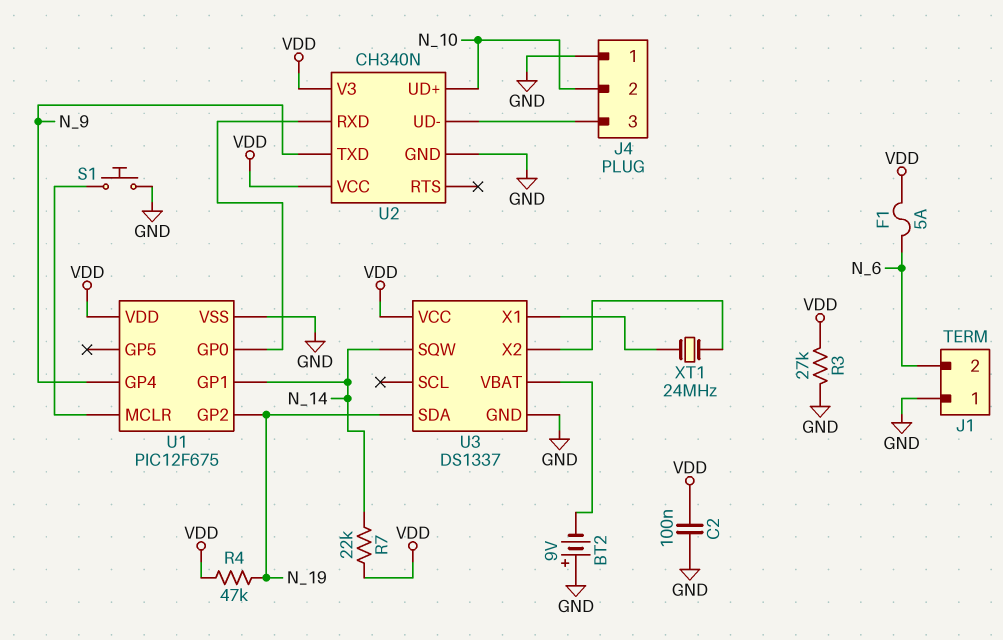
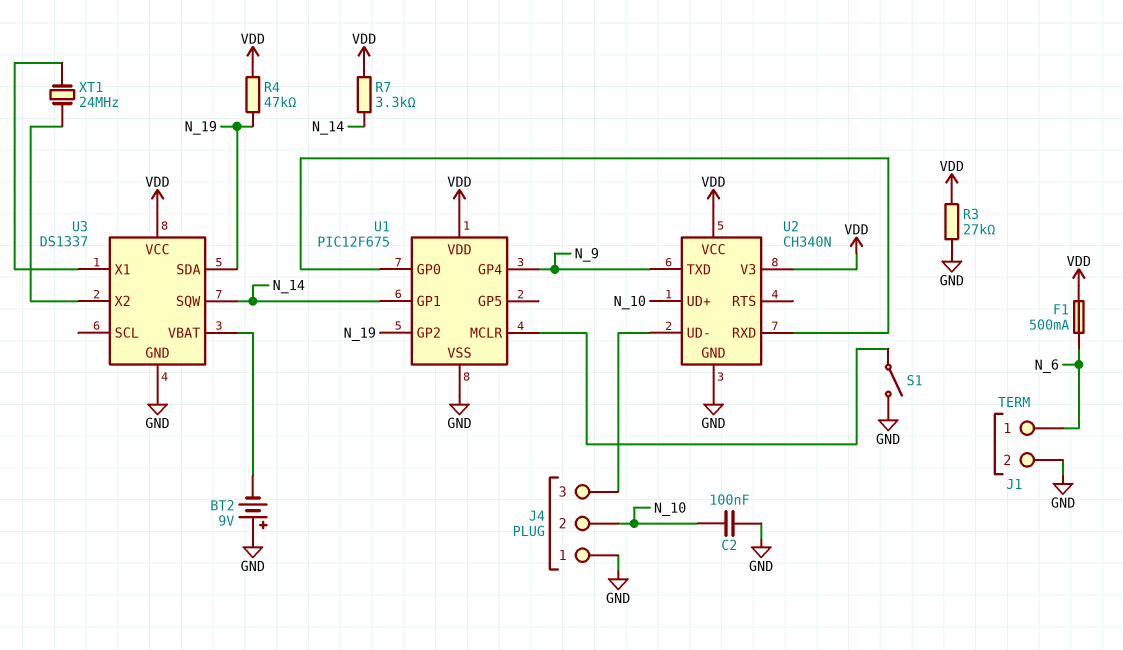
C2: 100nF (GND, VDD) -> 100nF (GND, N_10)
F1: 5A (N_6, VDD) -> 500mA (N_6, VDD)
J1 pin 1: GND -> N_6
J1 pin 2: N_6 -> GND
R7: 22k (N_14, VDD) -> 3.3k (N_14, VDD)
S1: button (GND, U1/MCLR) -> switch (GND, U1/MCLR)

